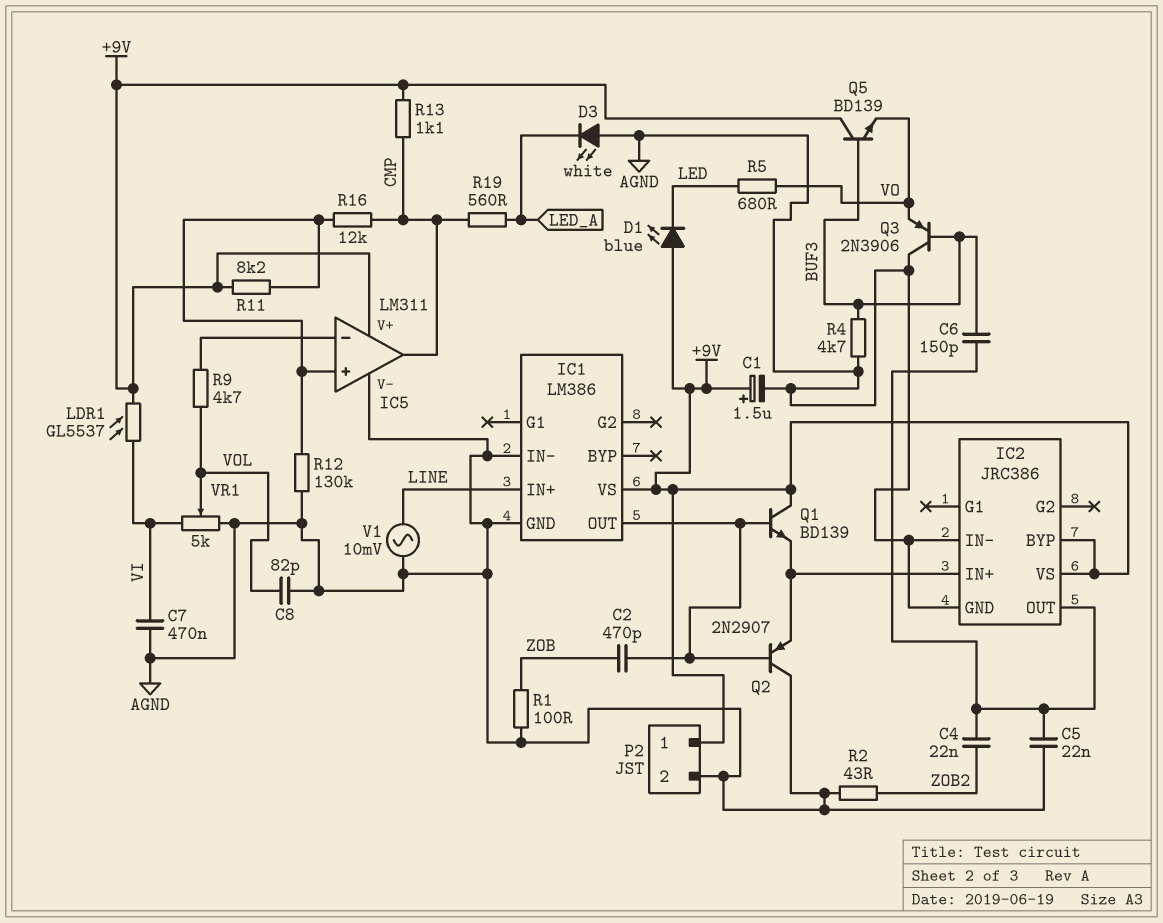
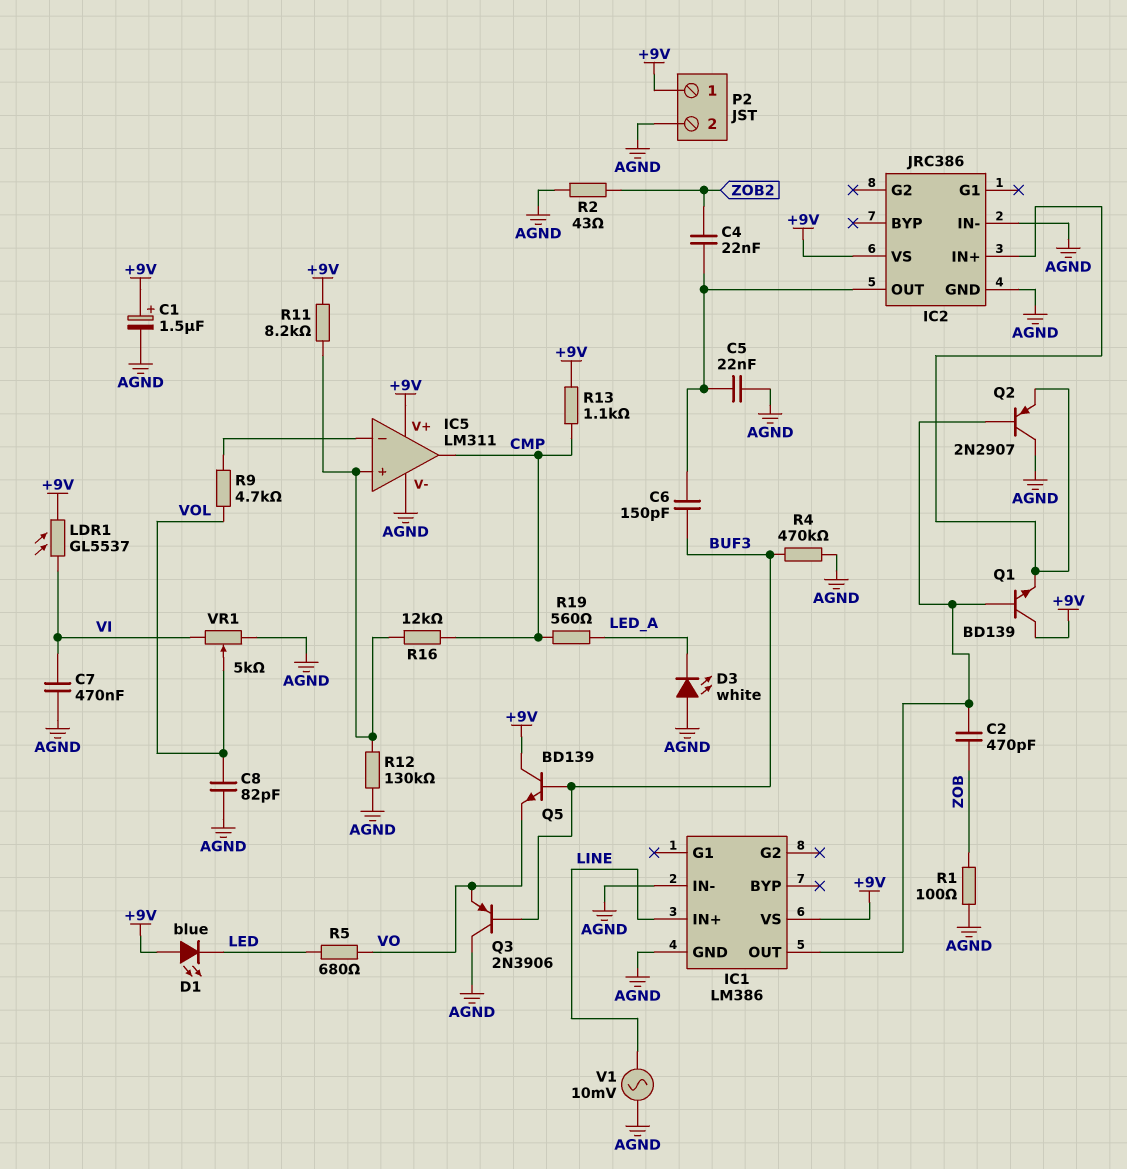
IC2 pin BYP: +9V -> none
R4: 4.7k (AGND, BUF3) -> 470k (AGND, BUF3)

